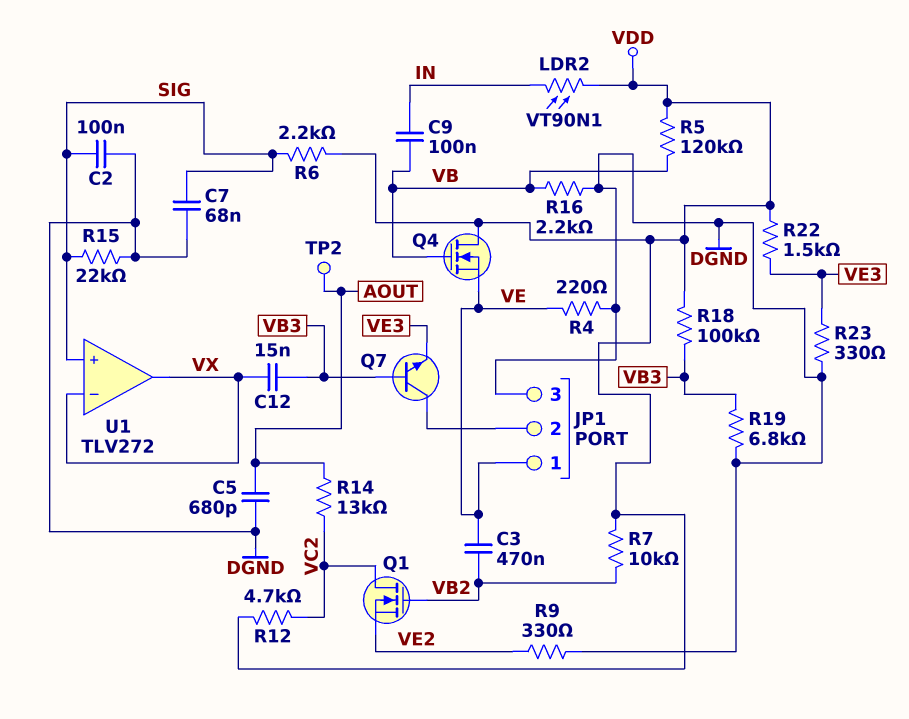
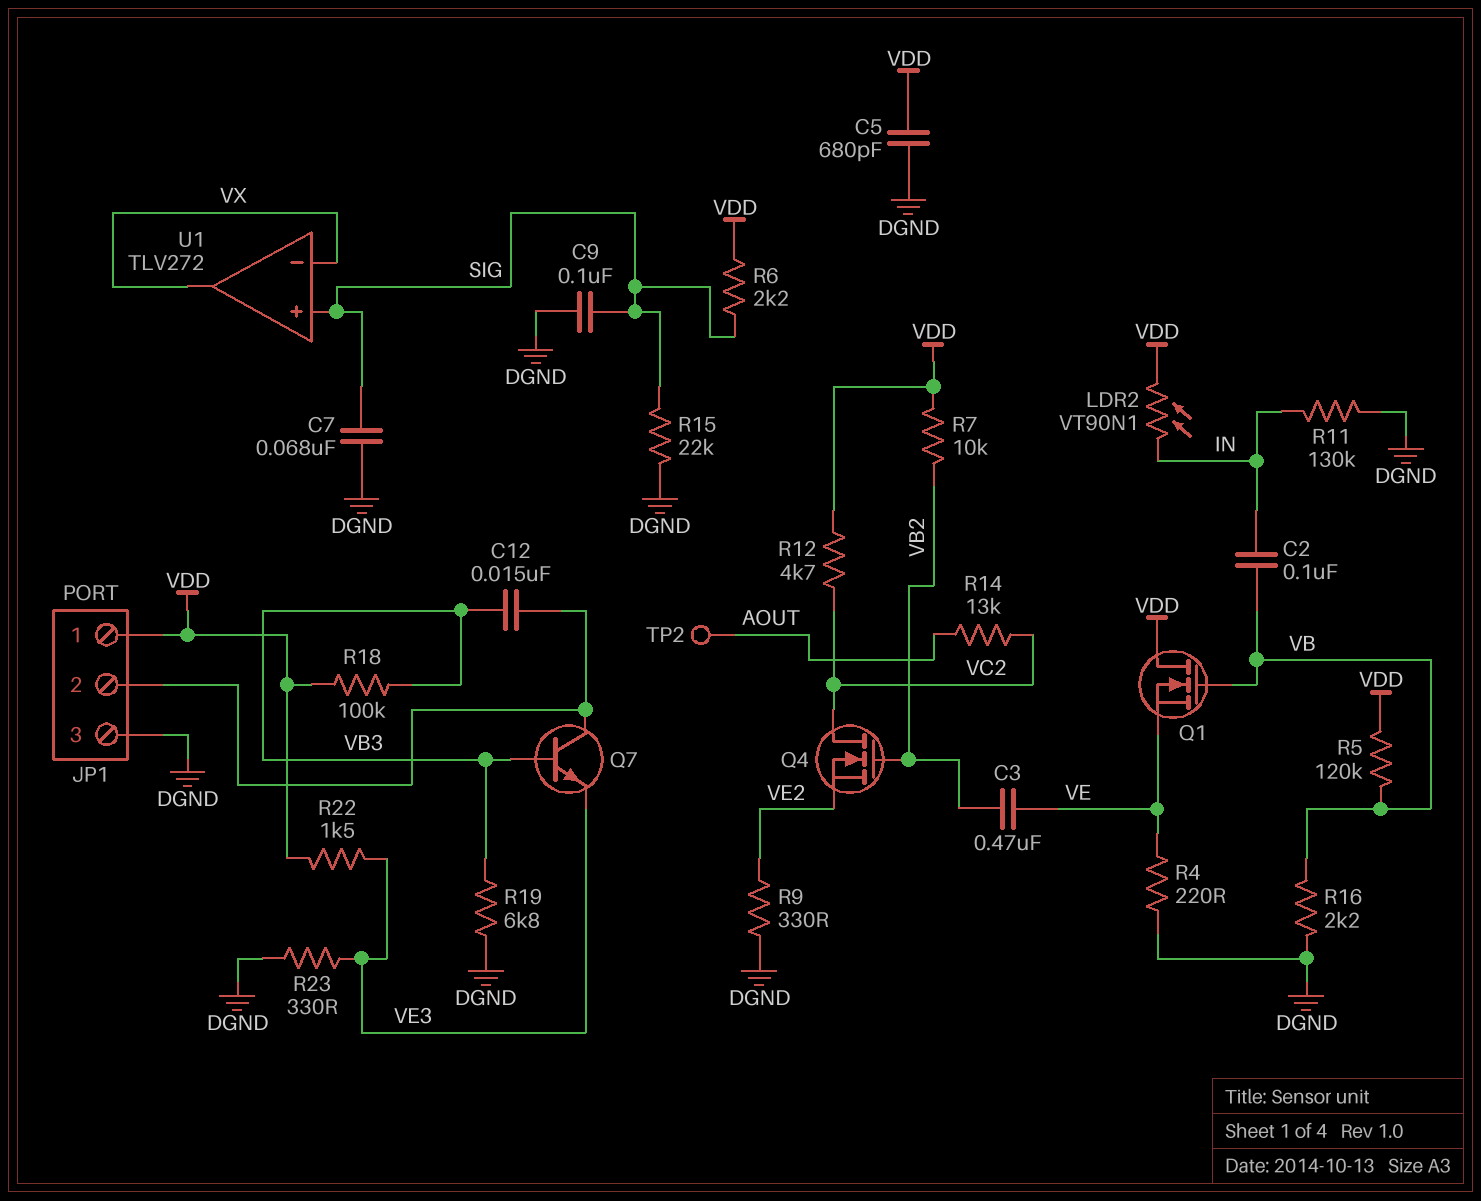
C2: 100nF (DGND, SIG) -> 100nF (IN, VB)
C5: 680pF (AOUT, DGND) -> 680pF (DGND, VDD)
C9: 100nF (IN, VB) -> 100nF (DGND, SIG)
C12: 15nF (VB3, VX) -> 15nF (JP1/2, VB3)
JP1 pin 1: VE -> VDD
Q1: NMOS (G VB2, D VC2, S VE2) -> NMOS (G VB, D VDD, S VE)
Q4: NMOS (G VB, D VDD, S VE) -> NMOS (G VB2, D VC2, S VE2)
R11: none -> 130k (DGND, IN)

